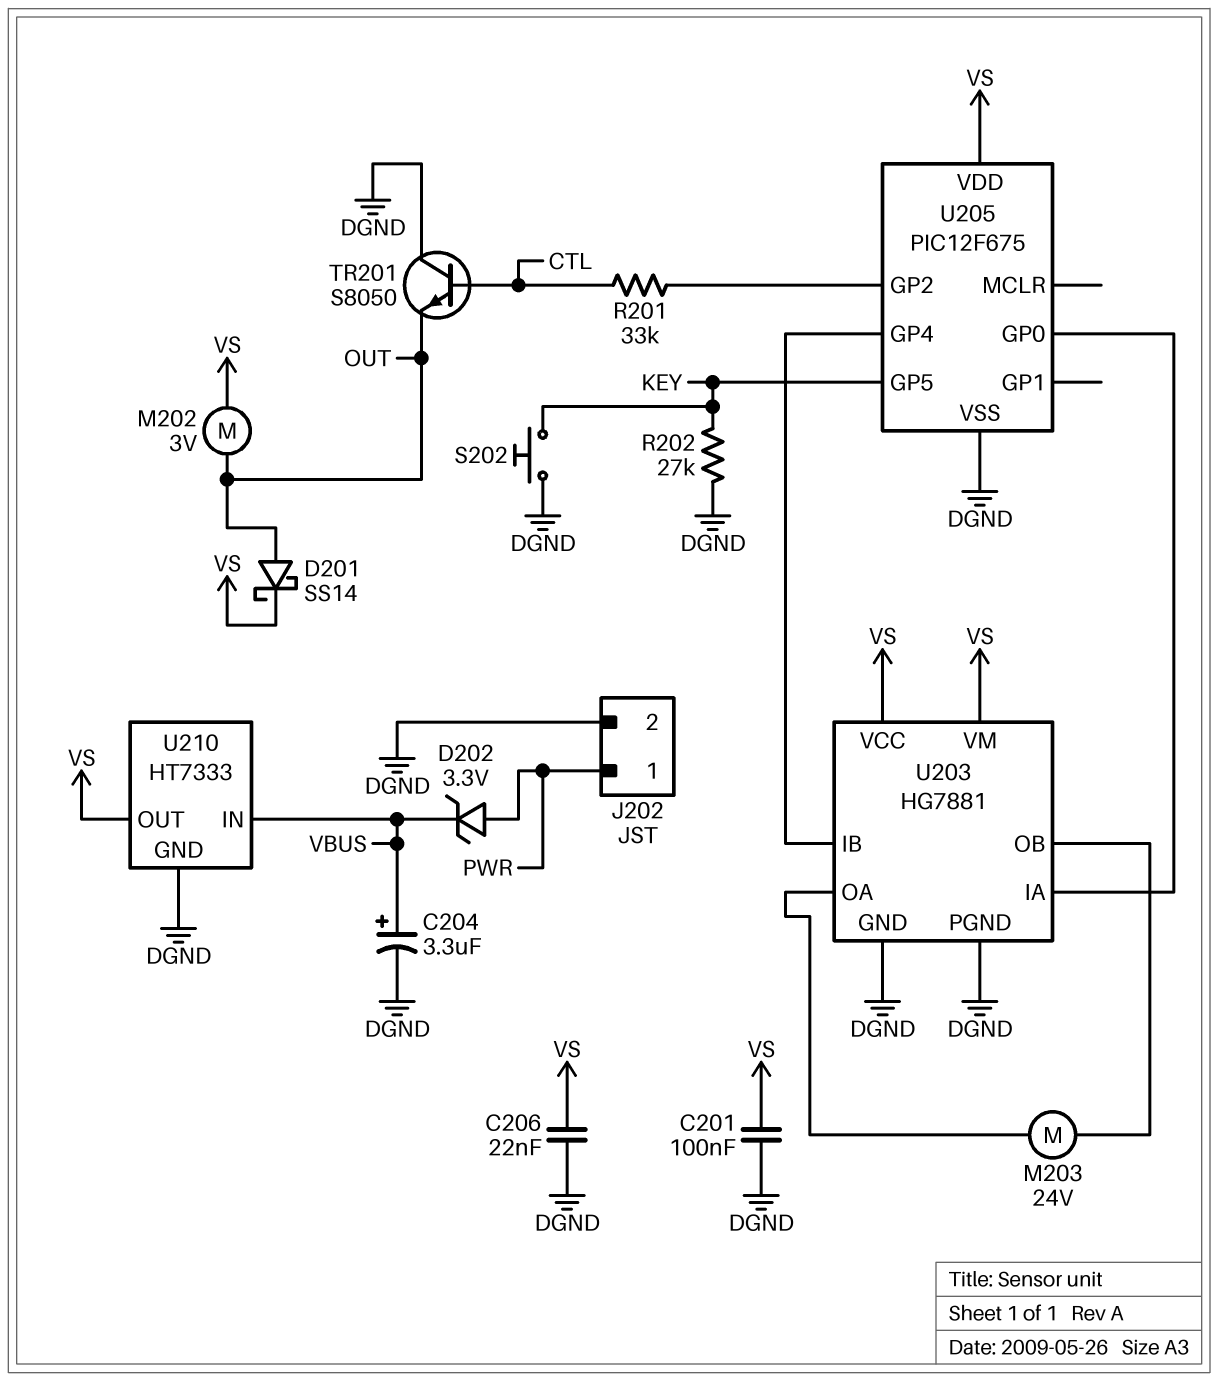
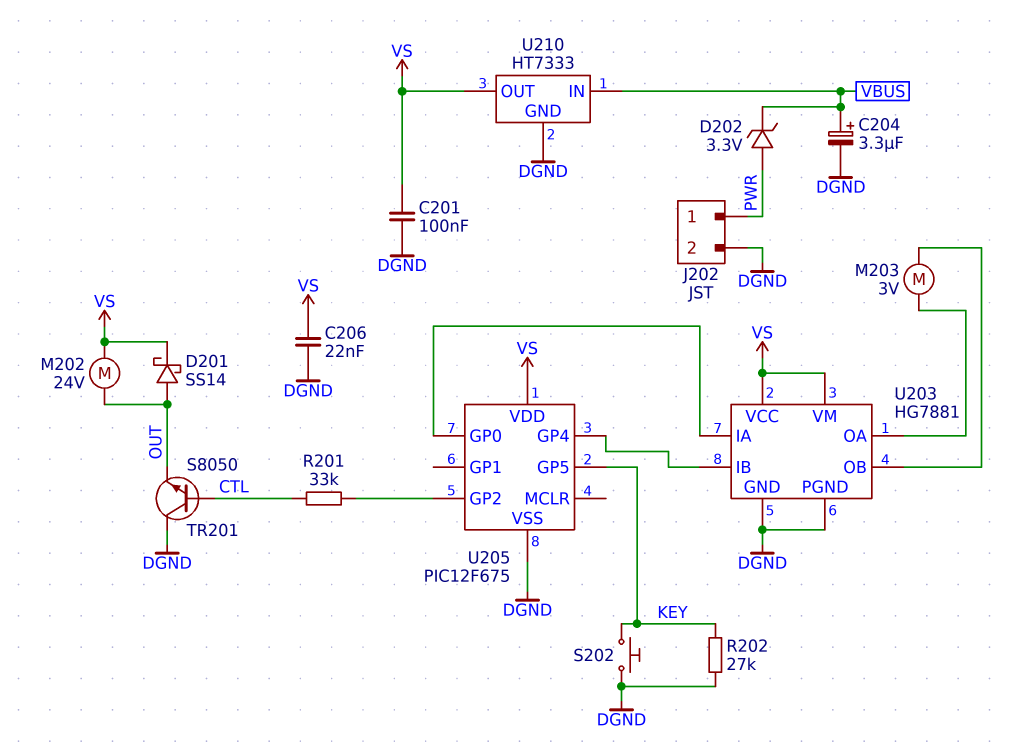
M202: motor 3V (OUT, VS) -> motor 24V (OUT, VS)
M203: motor 24V (U203/OA, U203/OB) -> motor 3V (U203/OA, U203/OB)

